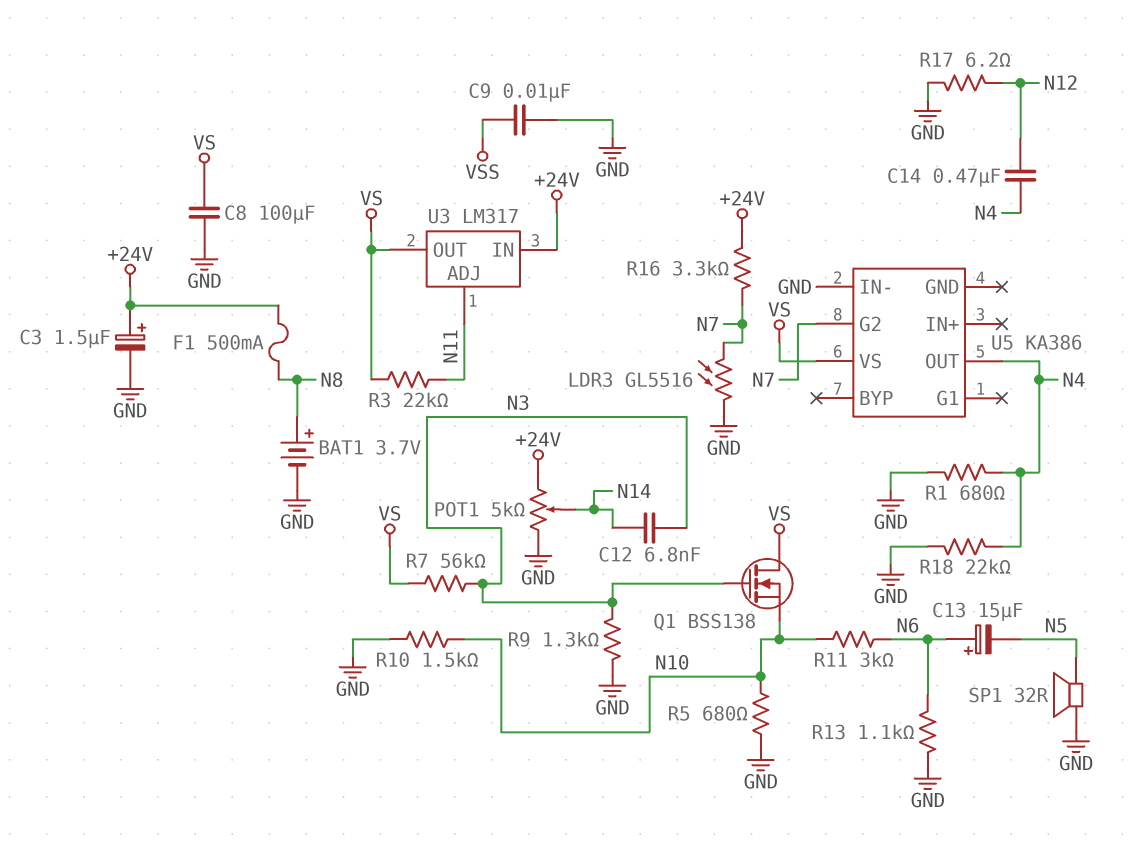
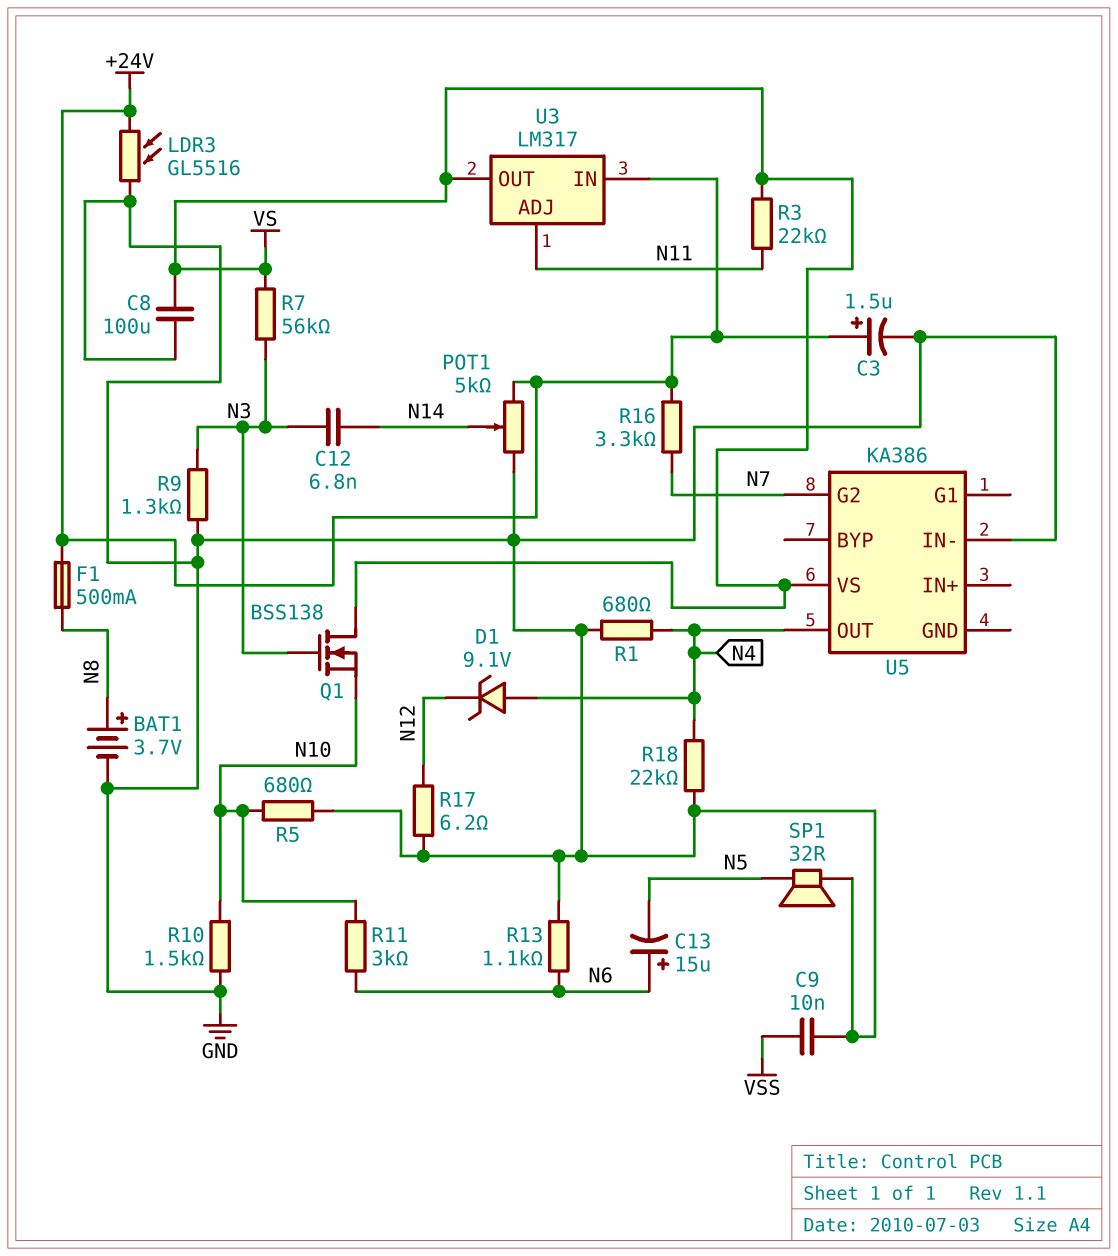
C14: 470nF (N4, N12) -> none
D1: none -> zener 9.1V (A N4, K N12)
LDR3: GL5516 (GND, N7) -> GL5516 (+24V, GND)

